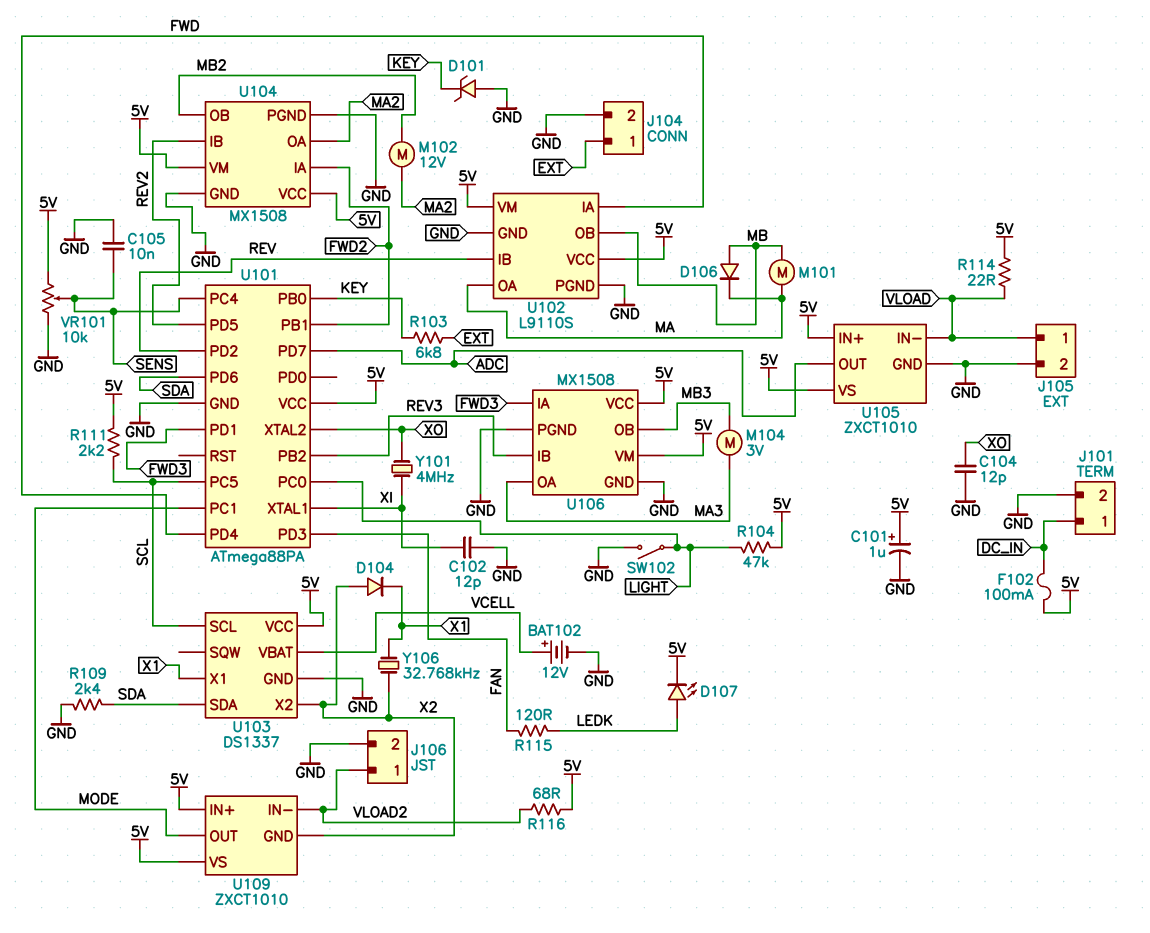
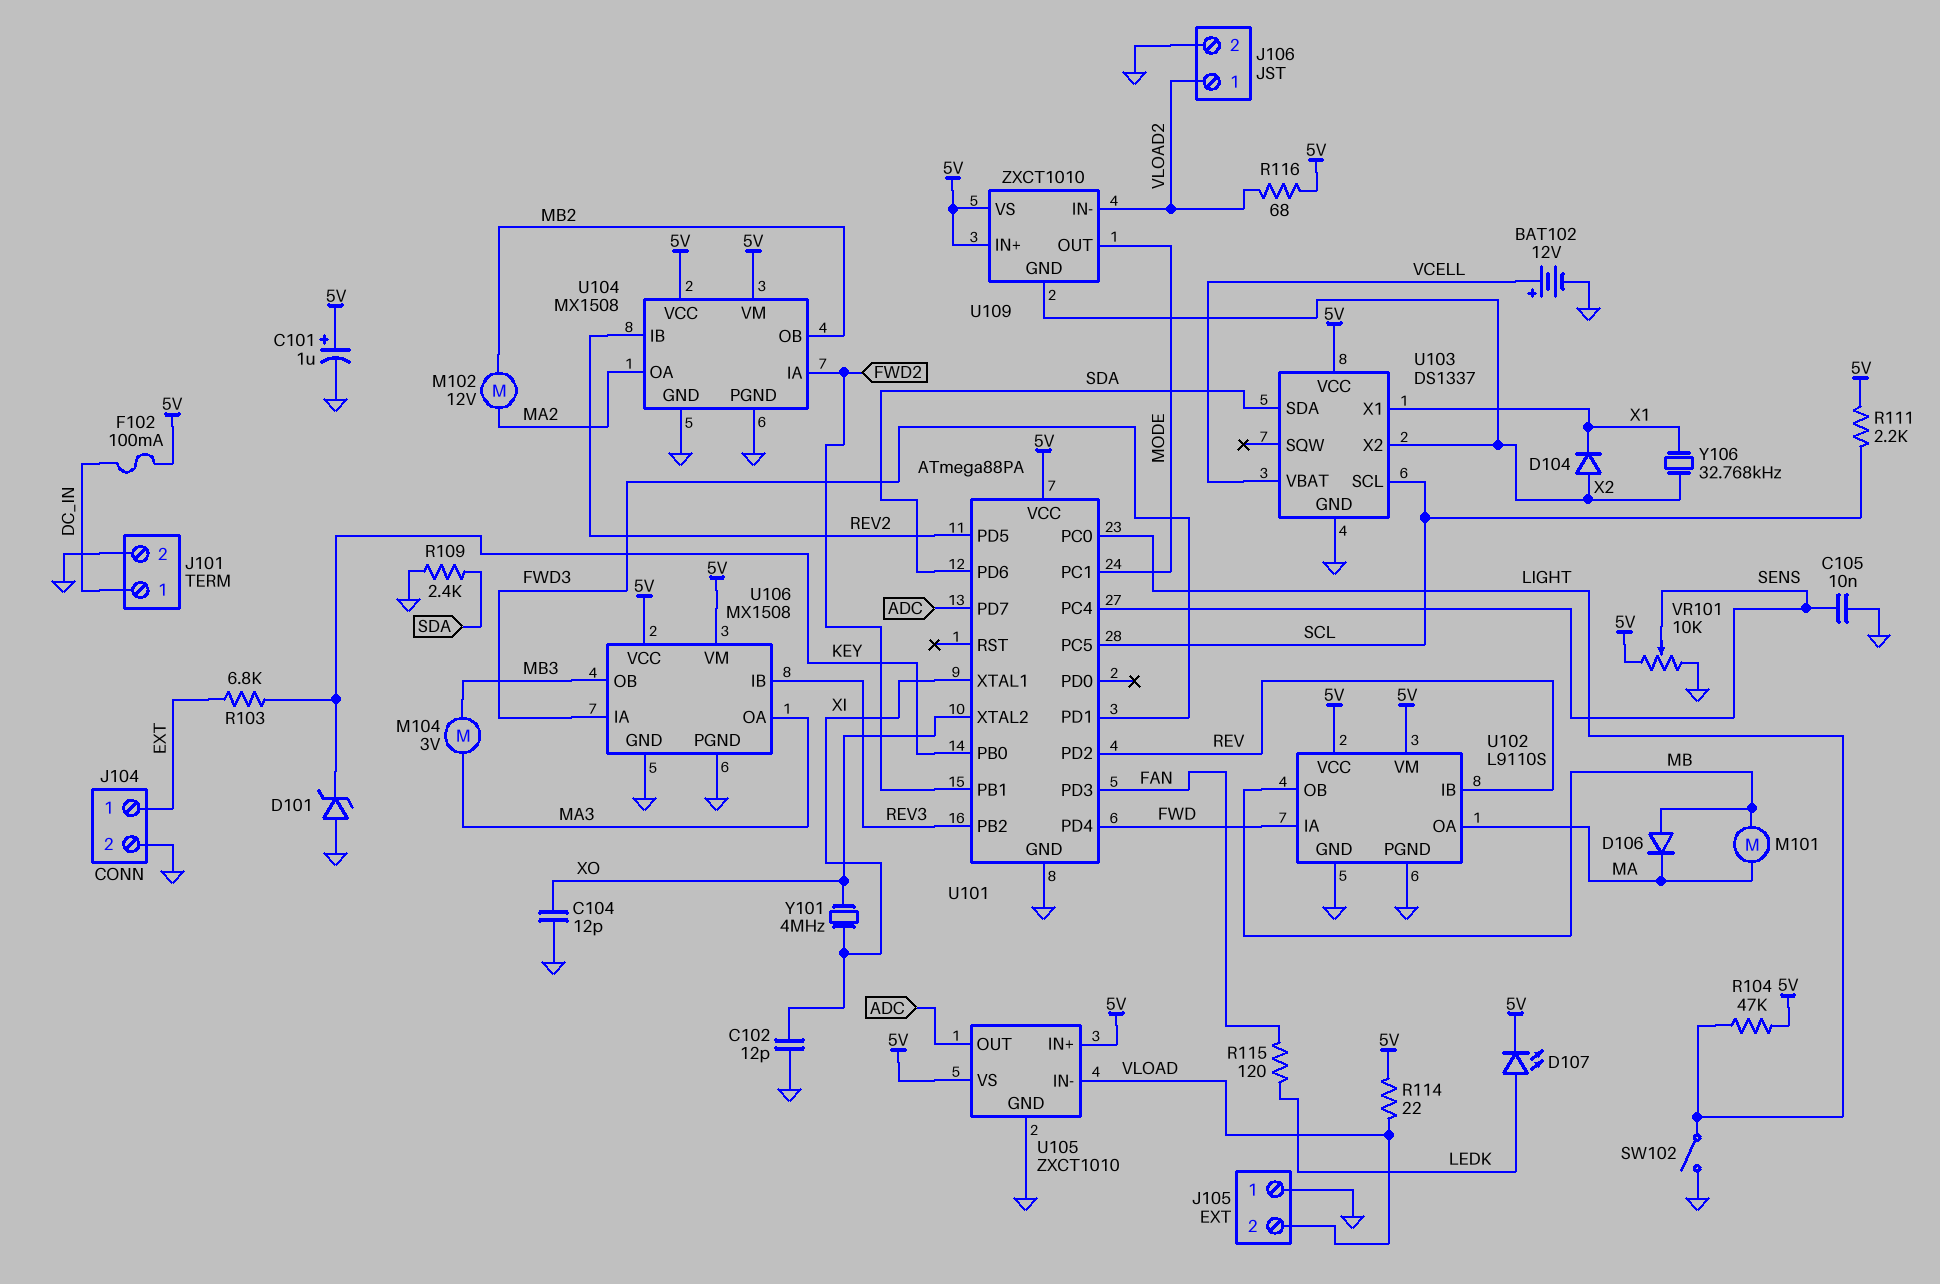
J105 pin 1: VLOAD -> GND
J105 pin 2: GND -> VLOAD

